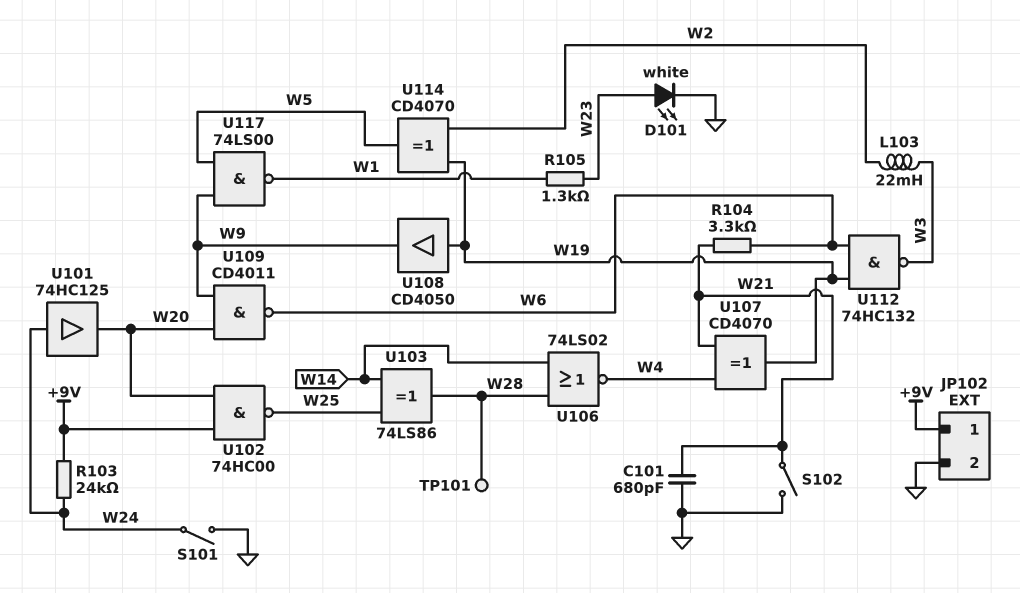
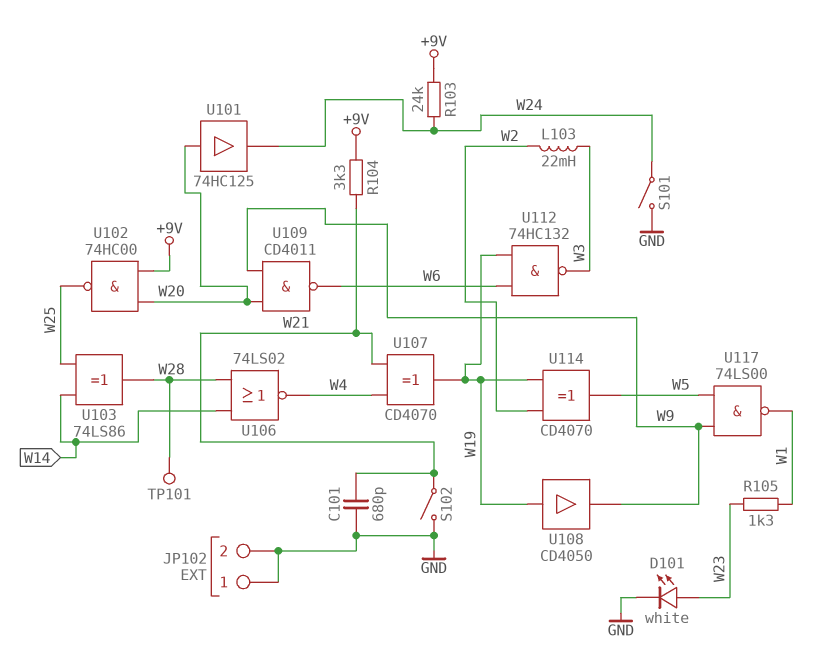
JP102 pin 1: +9V -> GND
R104: 3.3k (W6, W21) -> 3.3k (+9V, W21)
U101: buffer 74HC125 (in W24, out W20) -> buffer 74HC125 (in W20, out W24)

